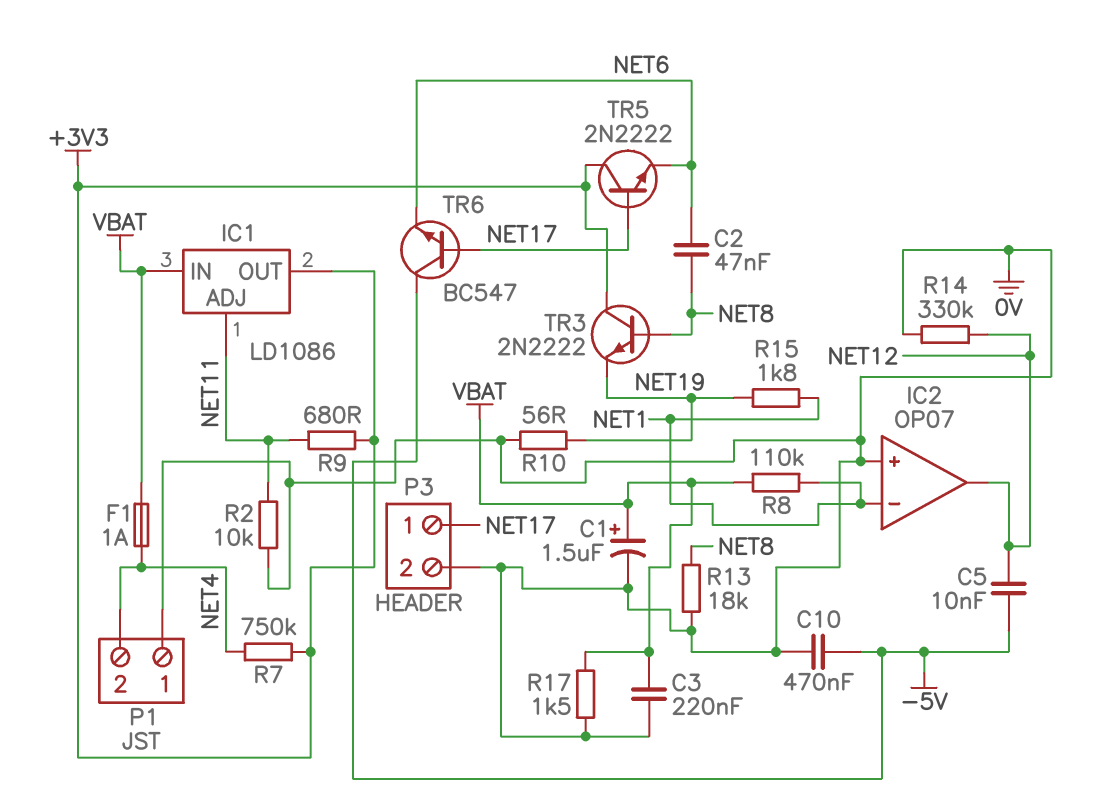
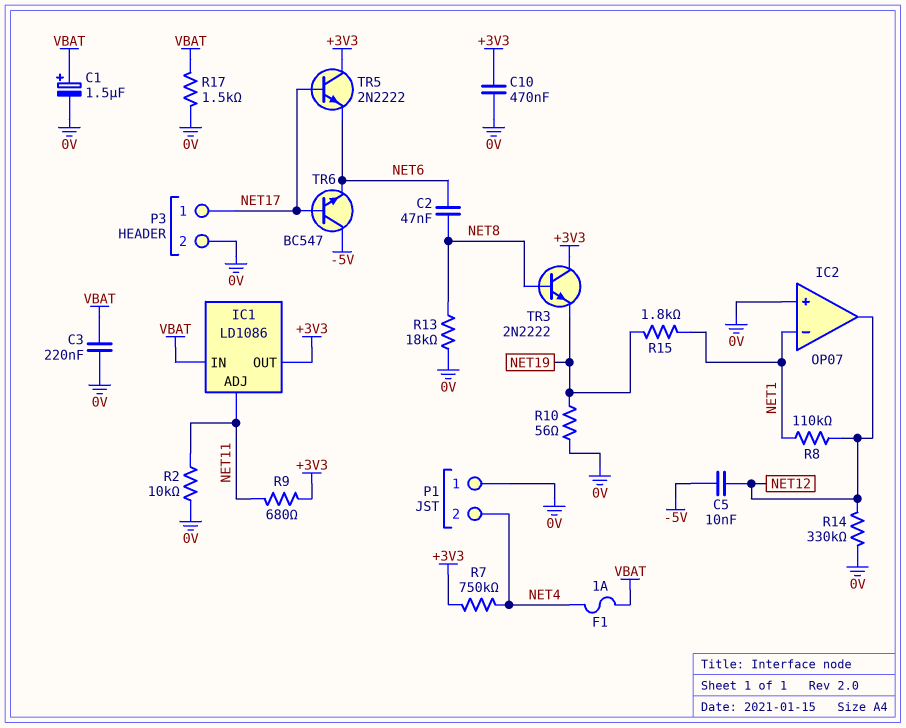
C10: 470nF (-5V, 0V) -> 470nF (+3V3, 0V)
R8: 110k (NET1, VBAT) -> 110k (NET1, NET12)

